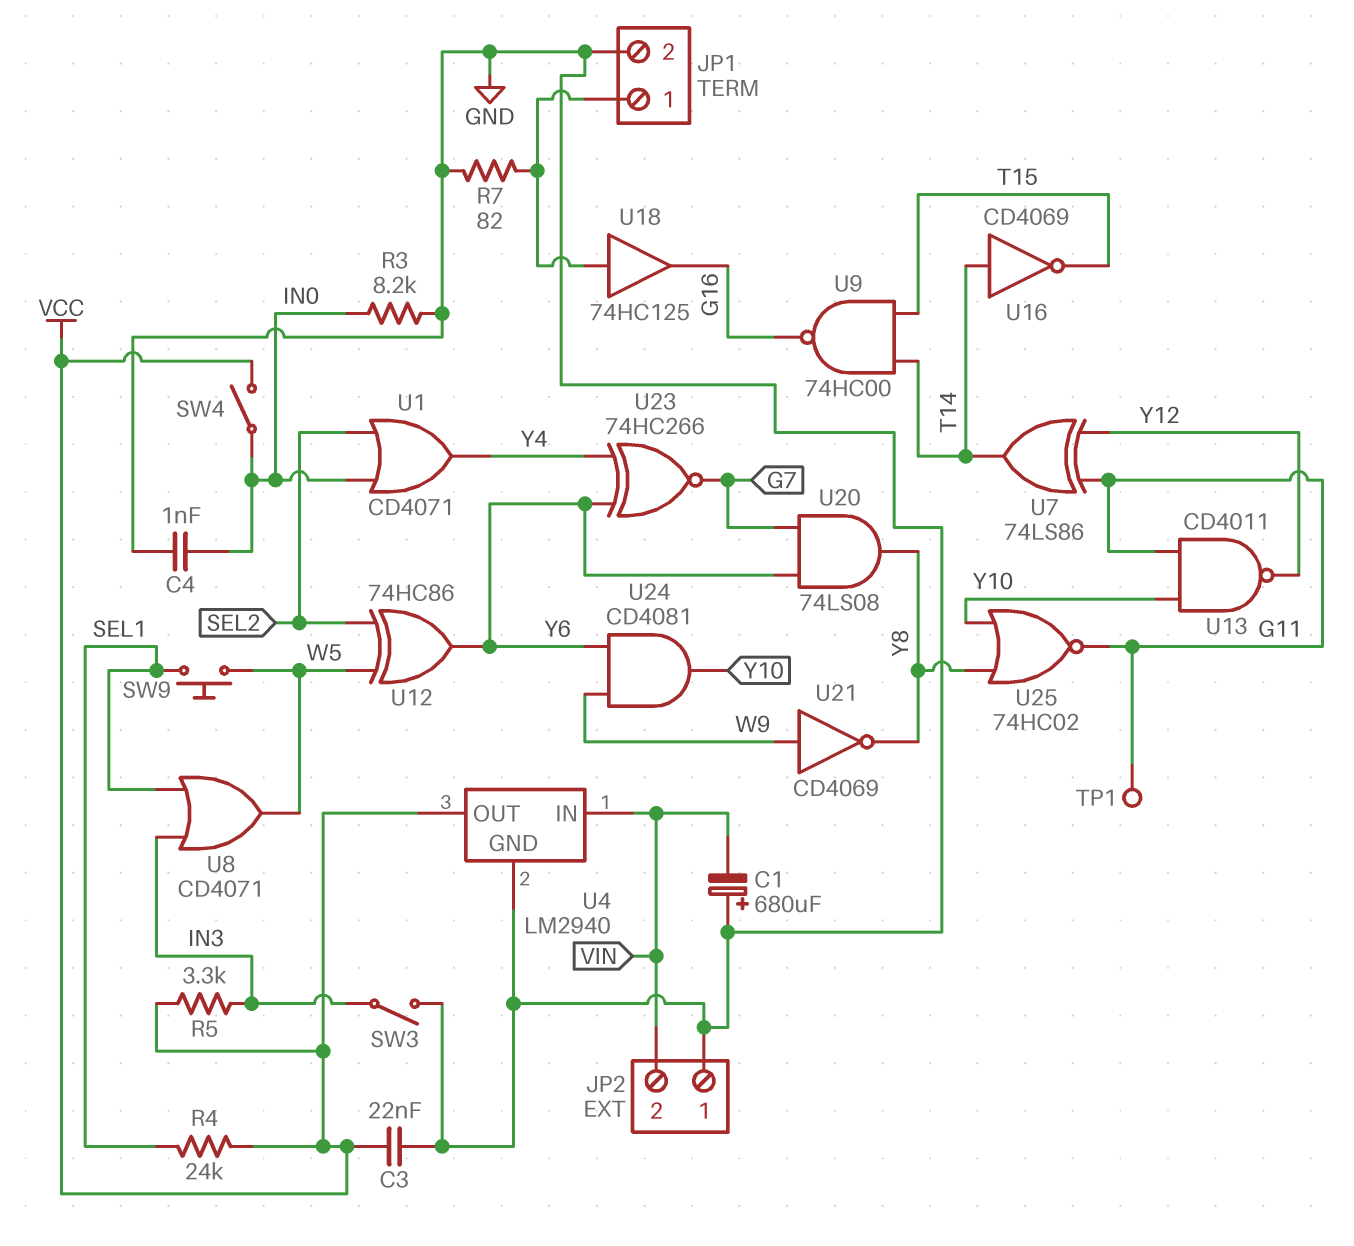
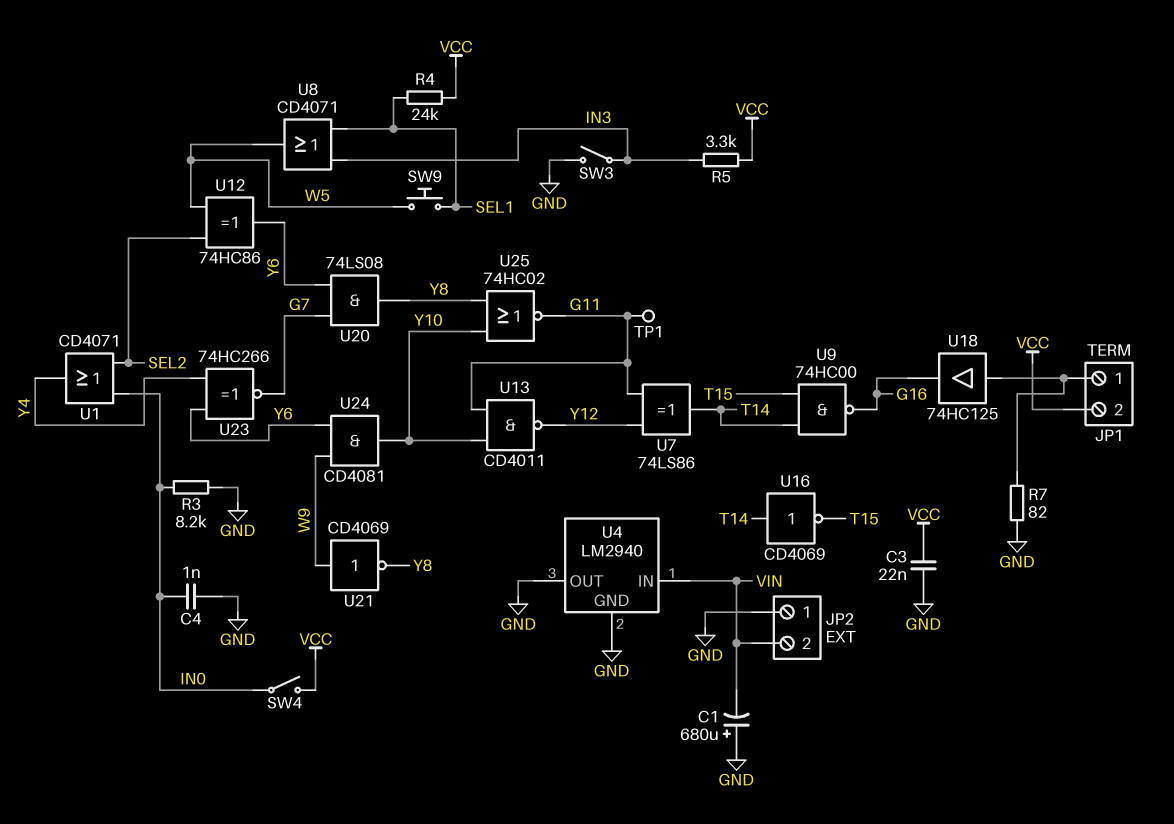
JP1 pin 2: GND -> VCC
U4 pin OUT: VCC -> GND

